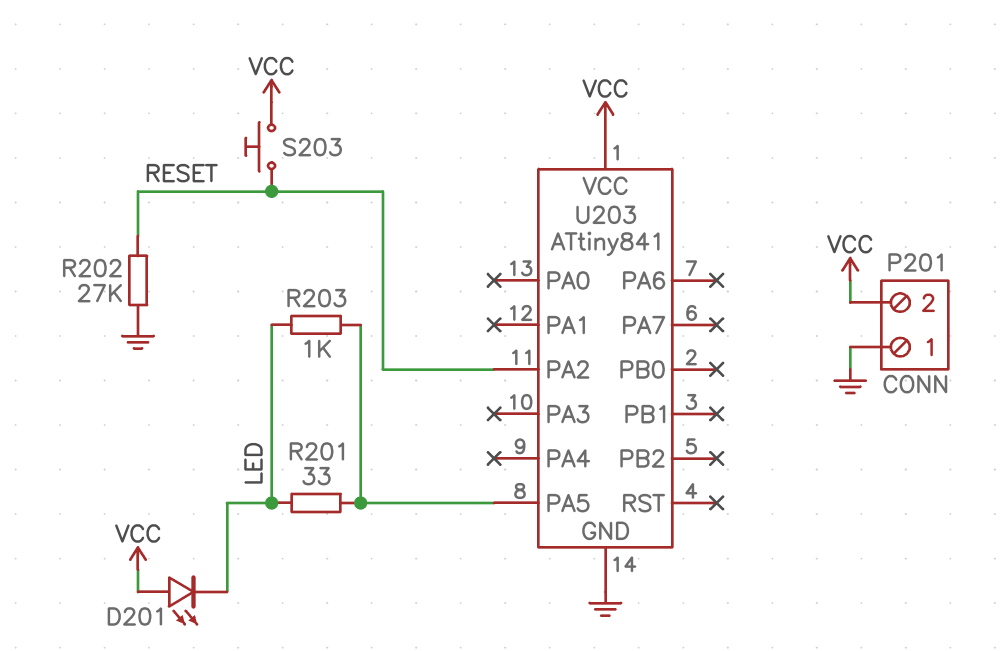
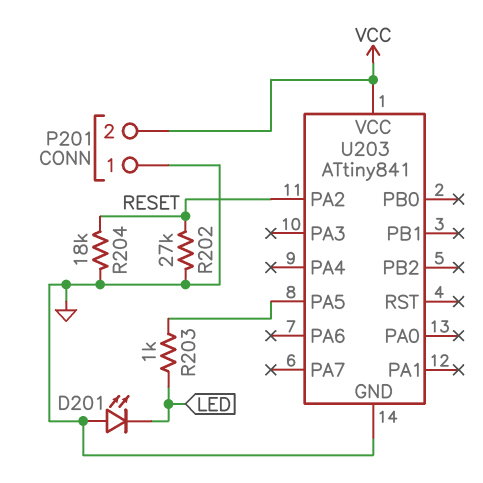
D201: LED (A VCC, K LED) -> LED (A GND, K LED)
R201: 33 (LED, U203/PA5) -> none
R204: none -> 18k (GND, RESET)
S203: button (RESET, VCC) -> none

